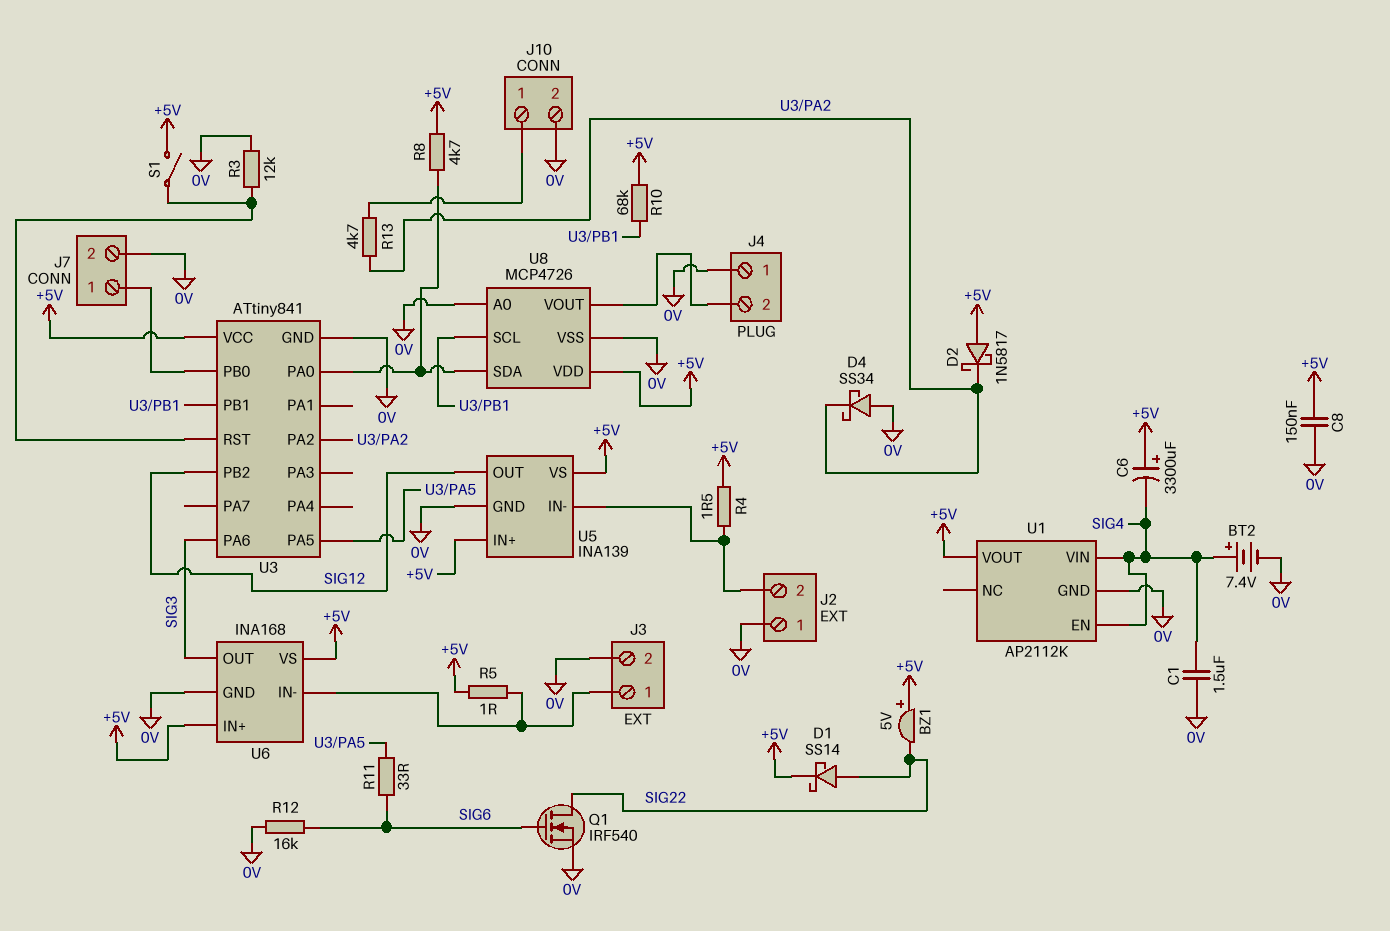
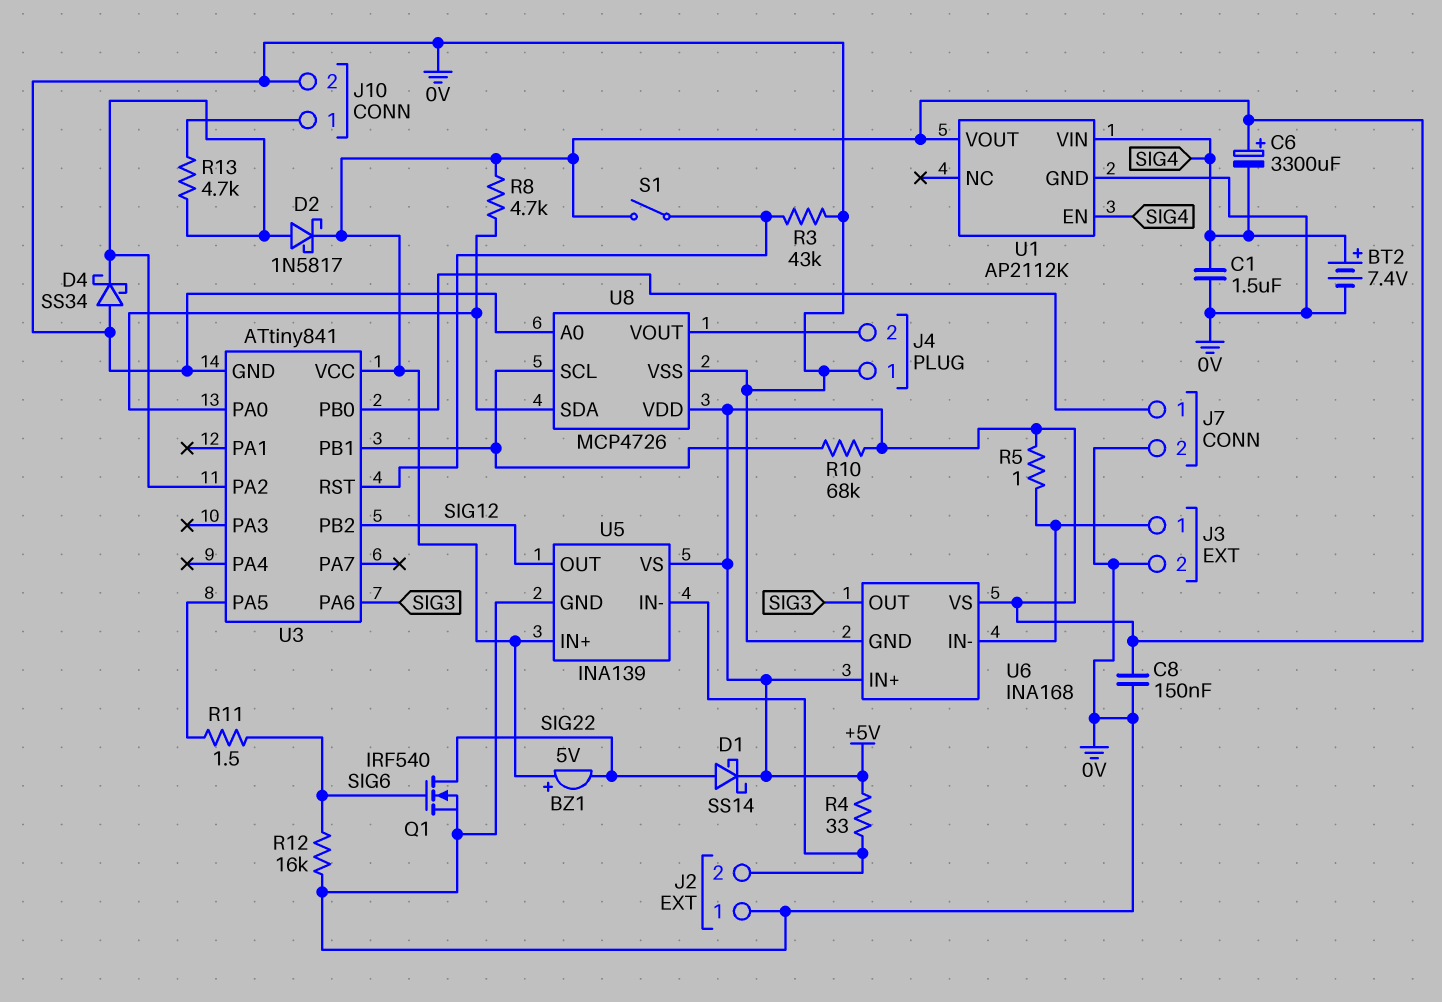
D2: schottky 1N5817 (A +5V, K U3/PA2) -> schottky 1N5817 (A U3/PA2, K +5V)
R3: 12k (0V, U3/RST) -> 43k (0V, U3/RST)
R4: 1.5 (+5V, J2/2) -> 33 (+5V, J2/2)
R11: 33 (SIG6, U3/PA5) -> 1.5 (SIG6, U3/PA5)

